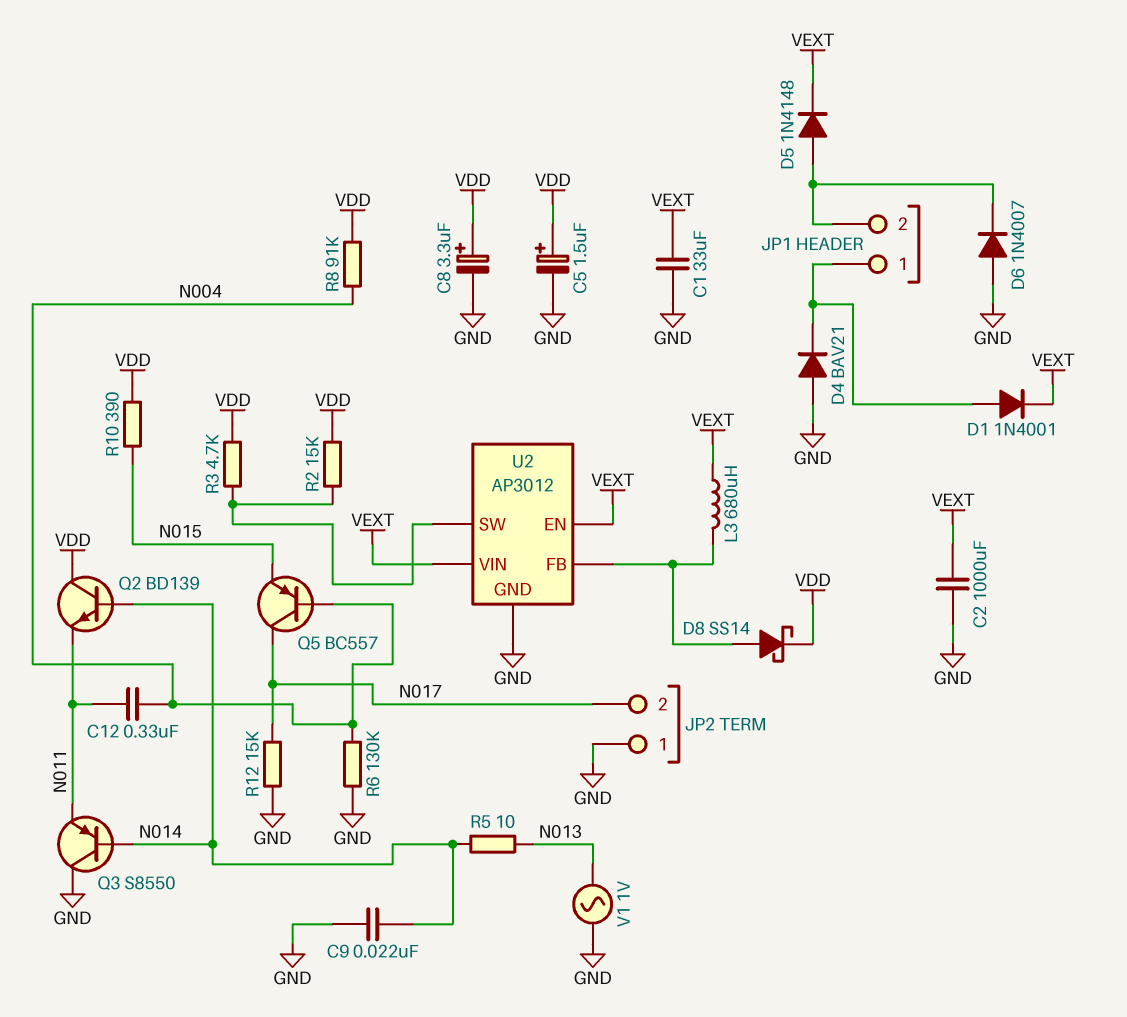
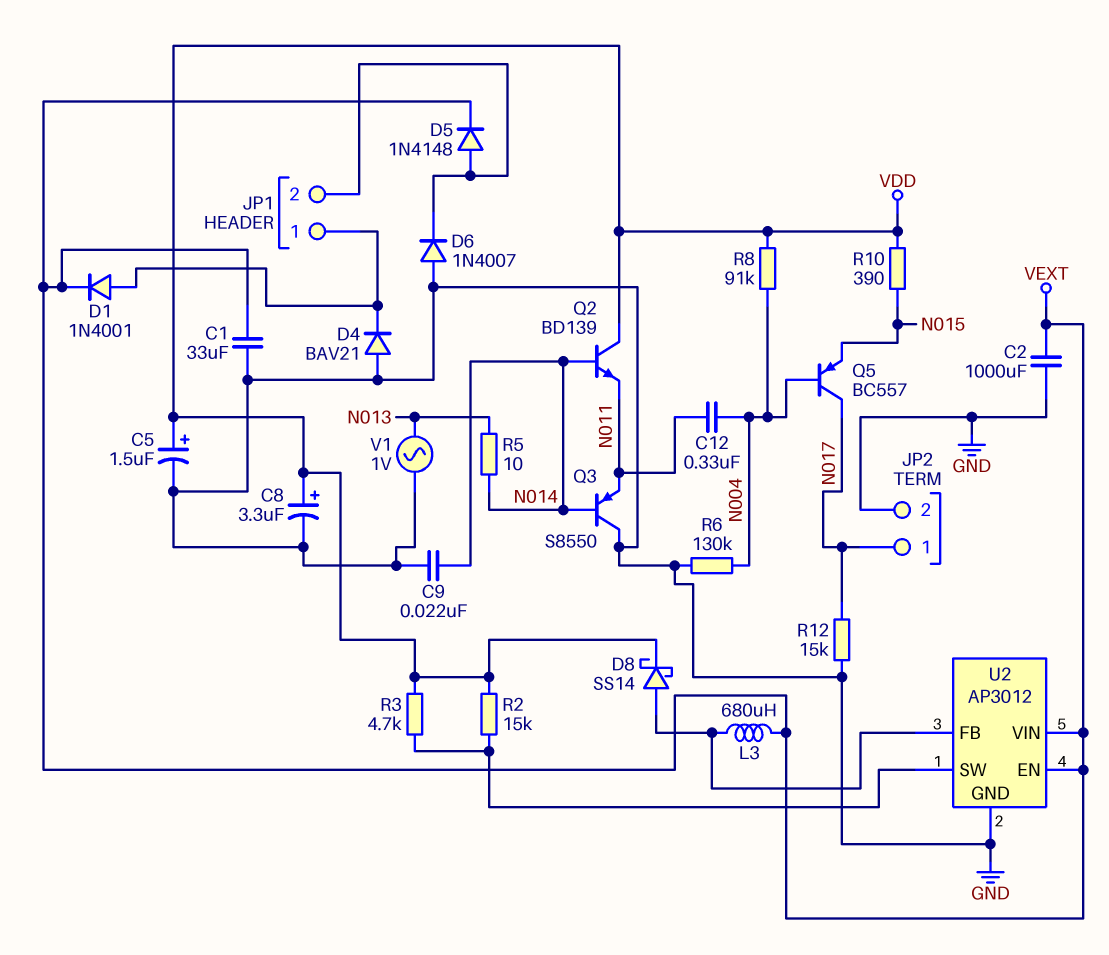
JP2 pin 1: GND -> N017
JP2 pin 2: N017 -> GND

